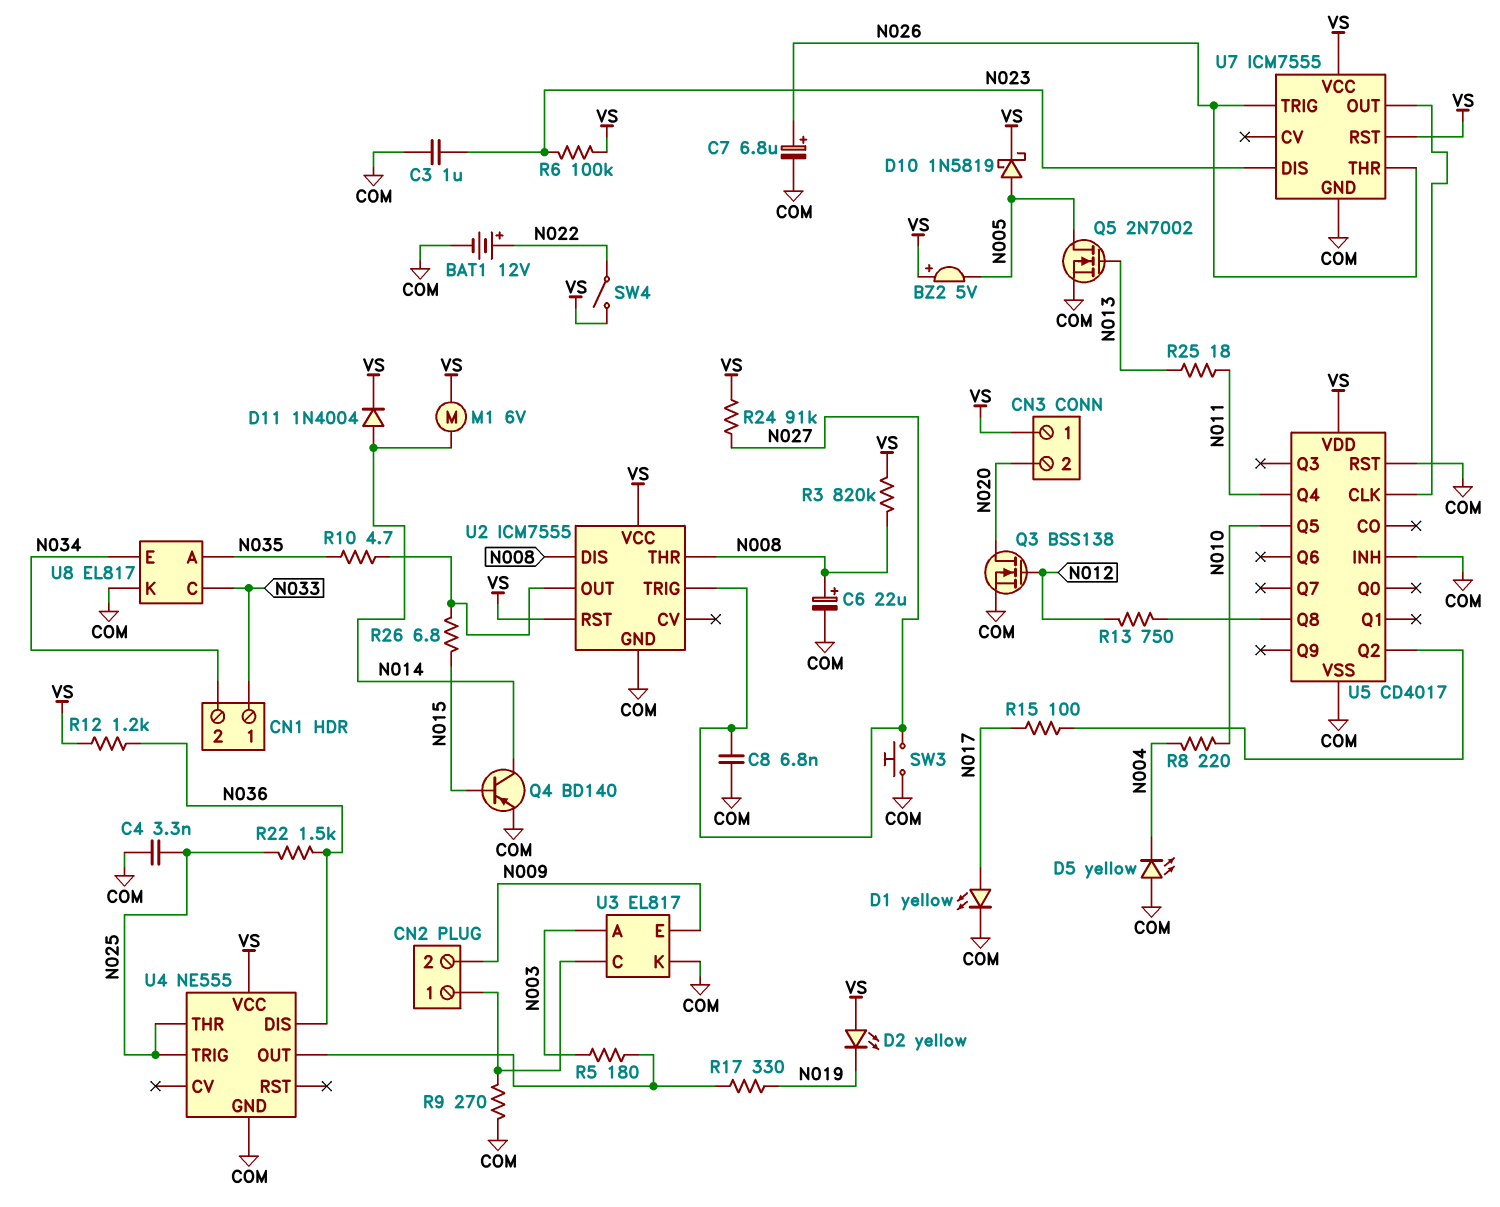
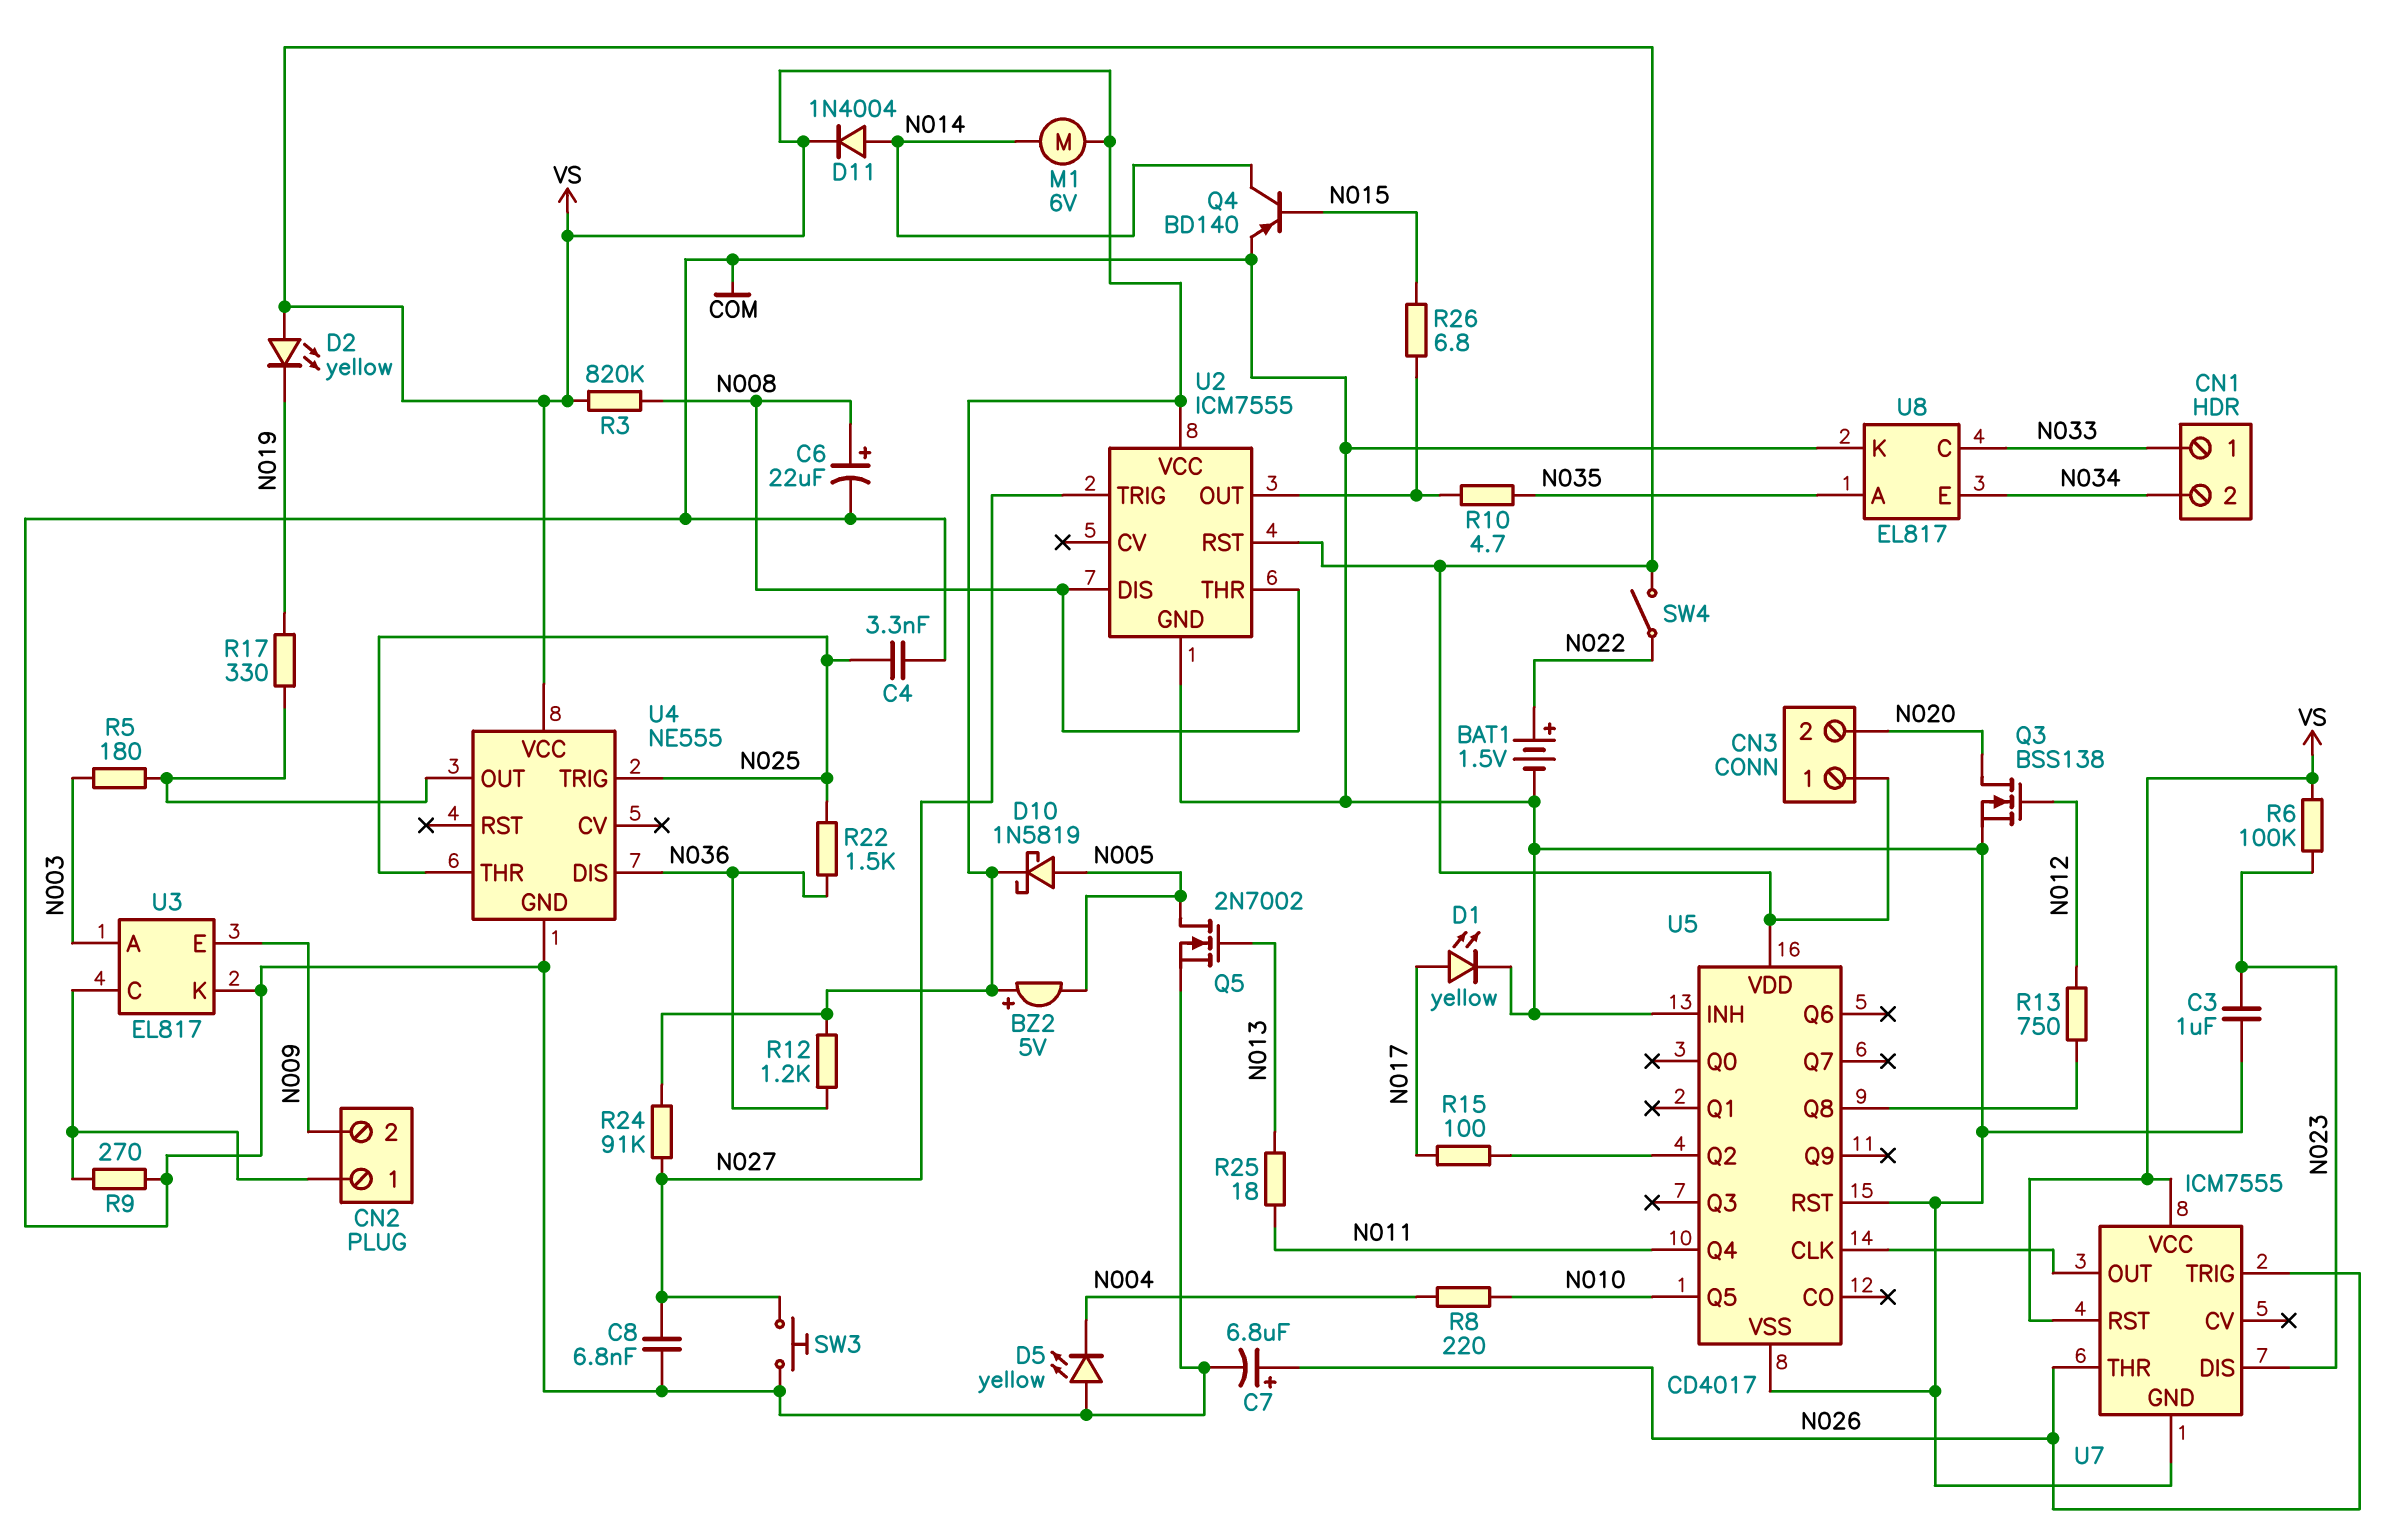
BAT1: 12V (plus N022, minus COM) -> 1.5V (plus N022, minus COM)

